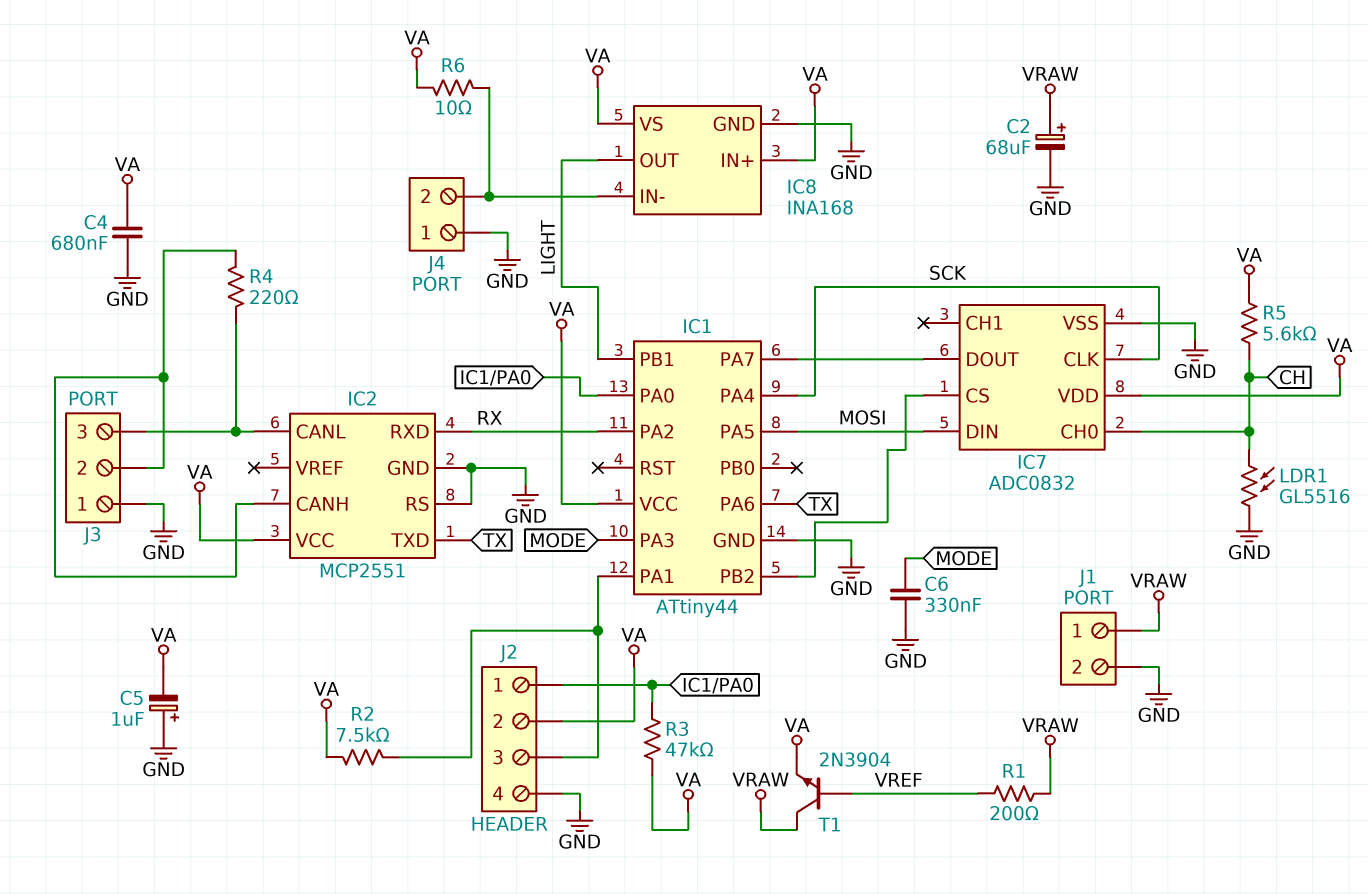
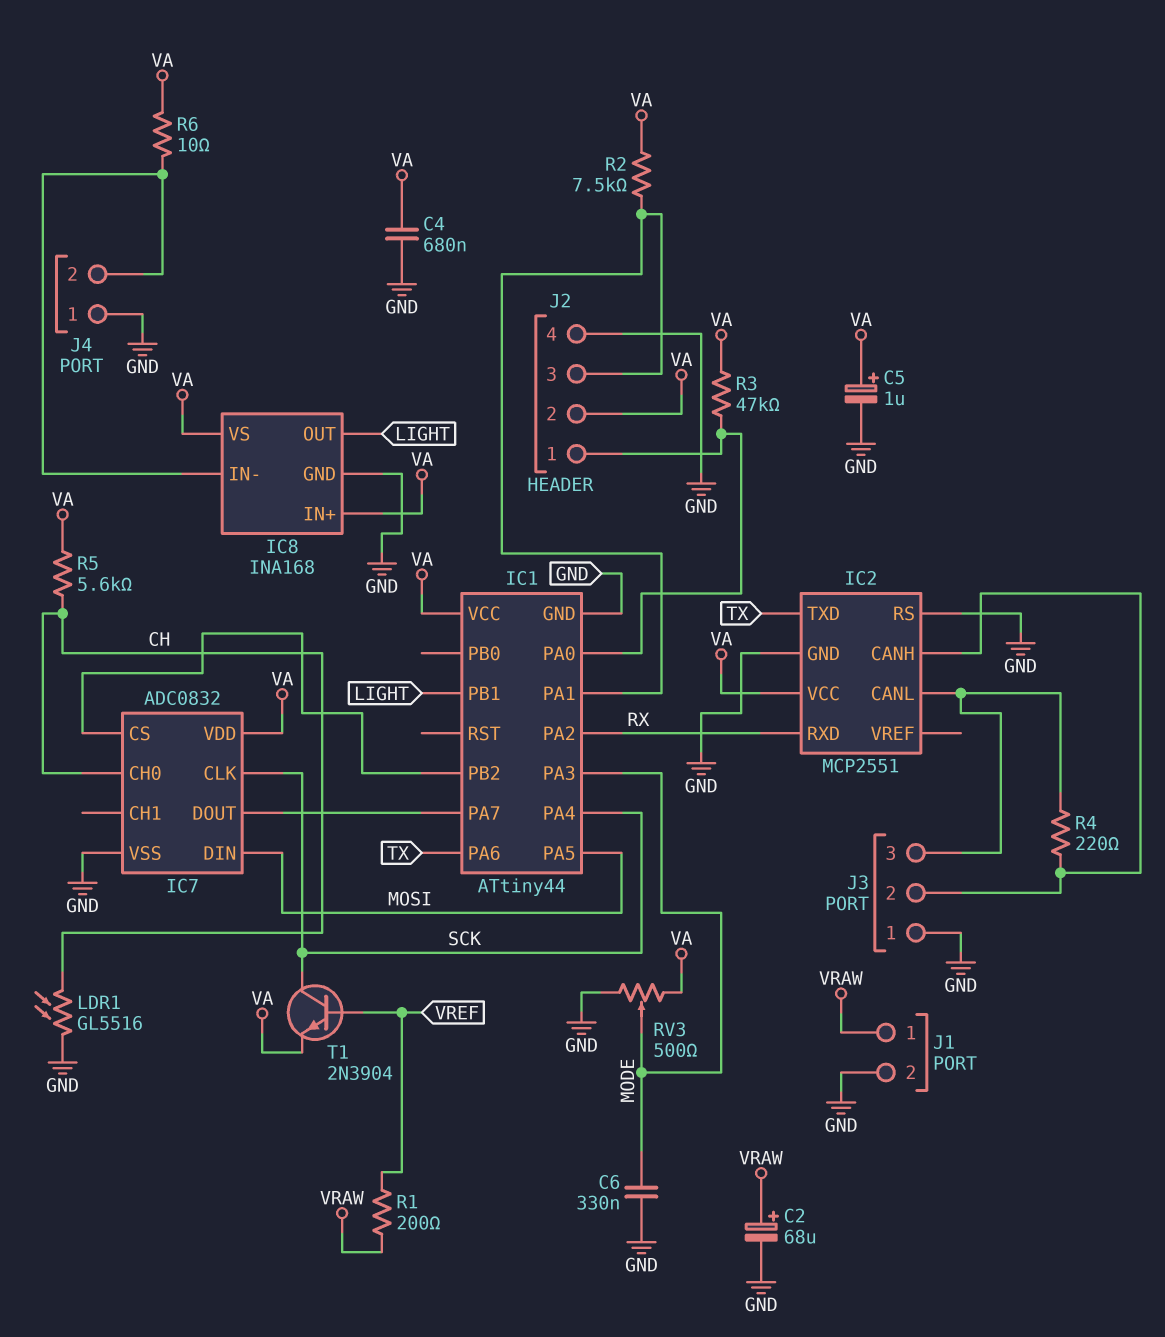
C5: 1uF (plus GND, minus VA) -> 1uF (plus VA, minus GND)
RV3: none -> 500 (GND, VA, wiper MODE)
T1: NPN 2N3904 (B VREF, C VRAW, E VA) -> NPN 2N3904 (B VREF, C SCK, E VA)

